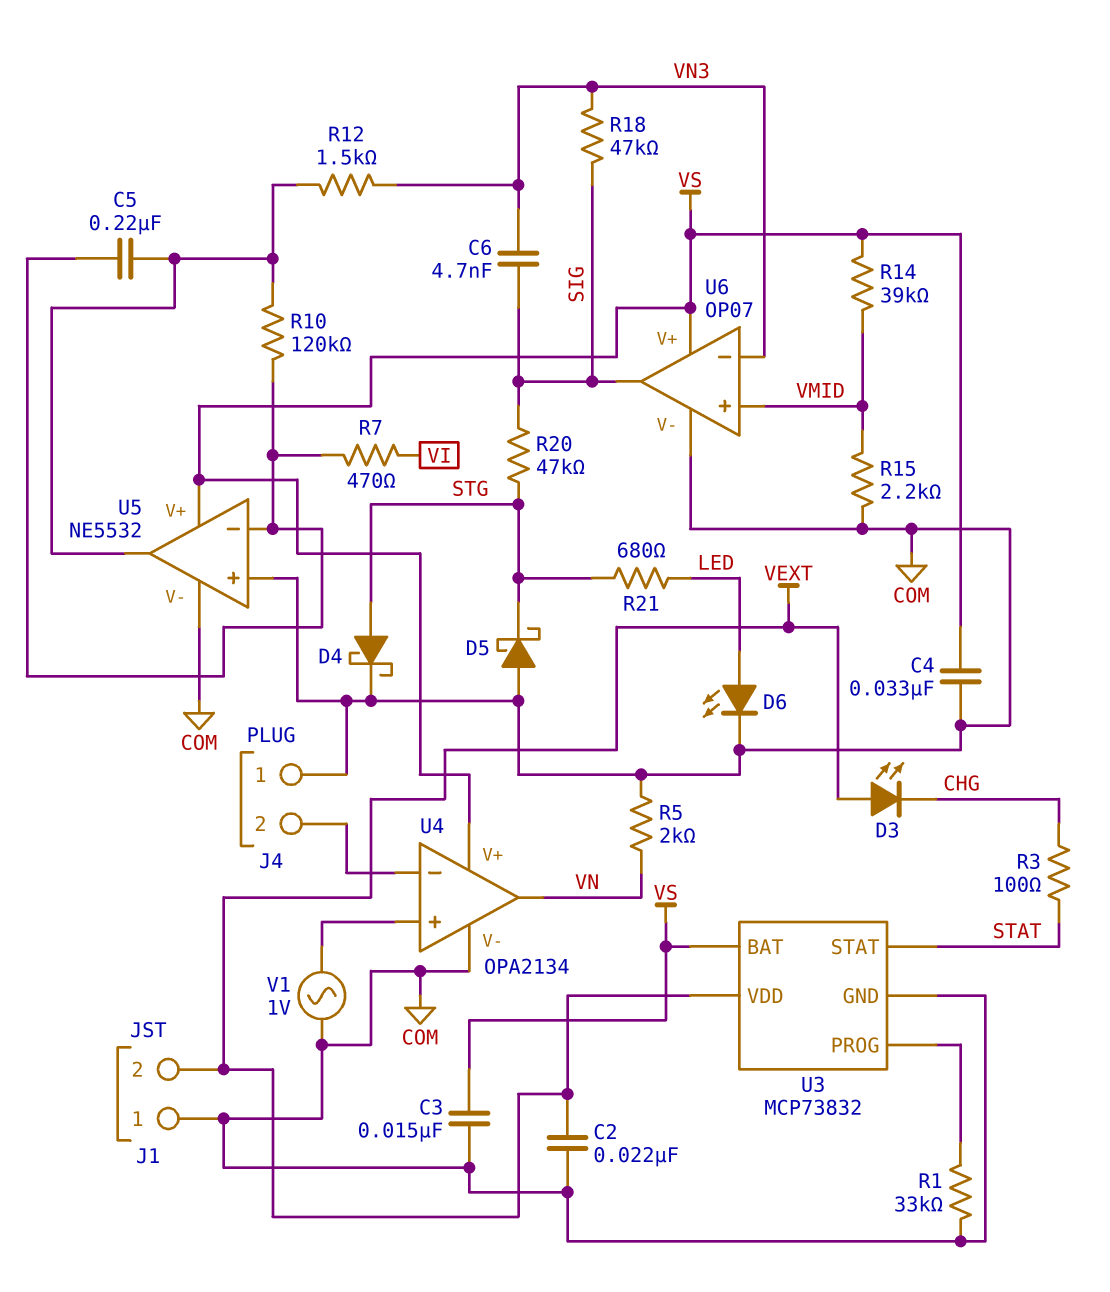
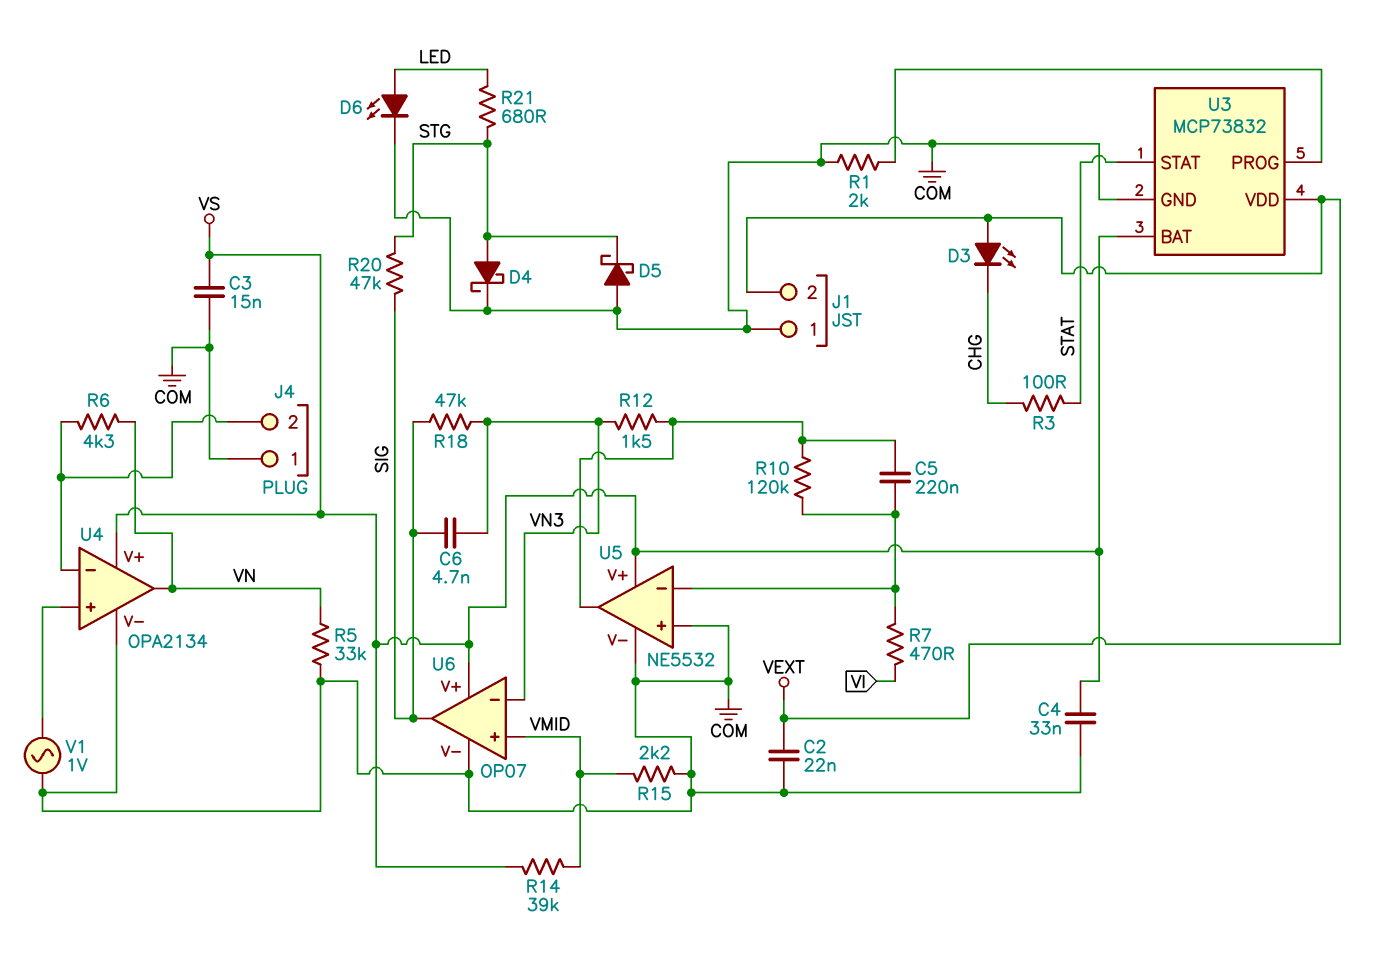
R1: 33k (COM, U3/PROG) -> 2k (COM, U3/PROG)
R5: 2k (COM, VN) -> 33k (COM, VN)
R6: none -> 4.3k (J4/2, VN)

